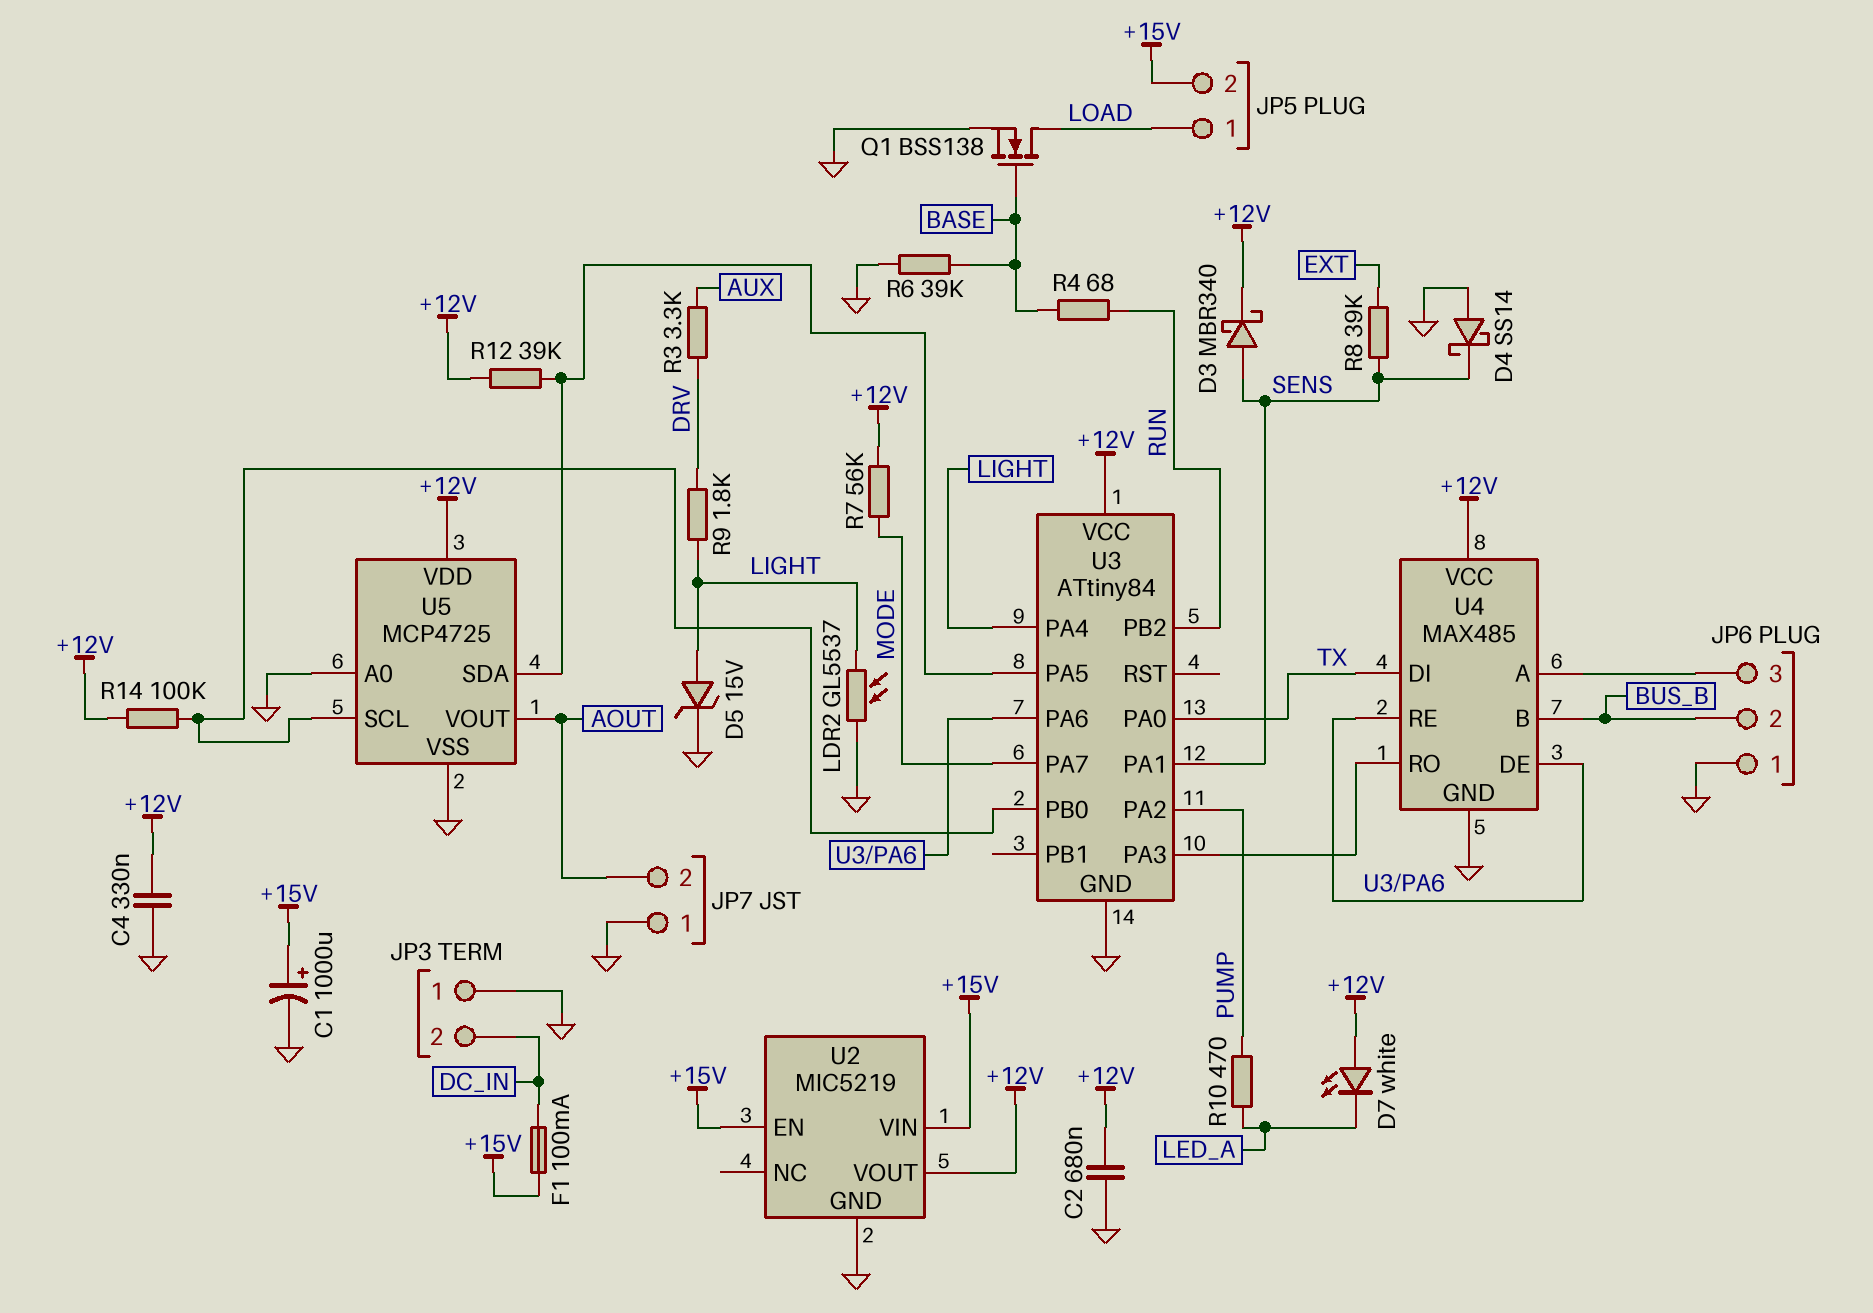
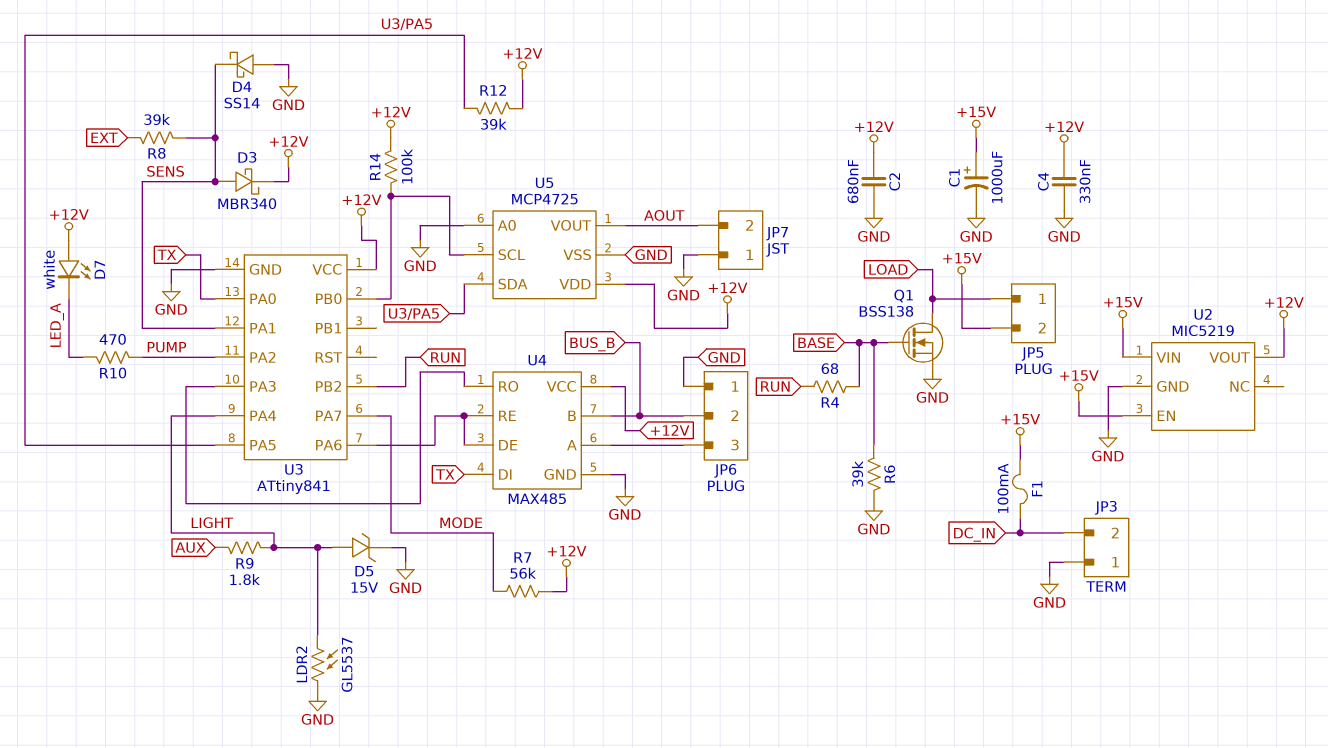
R3: 3.3k (AUX, DRV) -> none
R9: 1.8k (DRV, LIGHT) -> 1.8k (AUX, LIGHT)
U3: ATtiny84 -> ATtiny841

